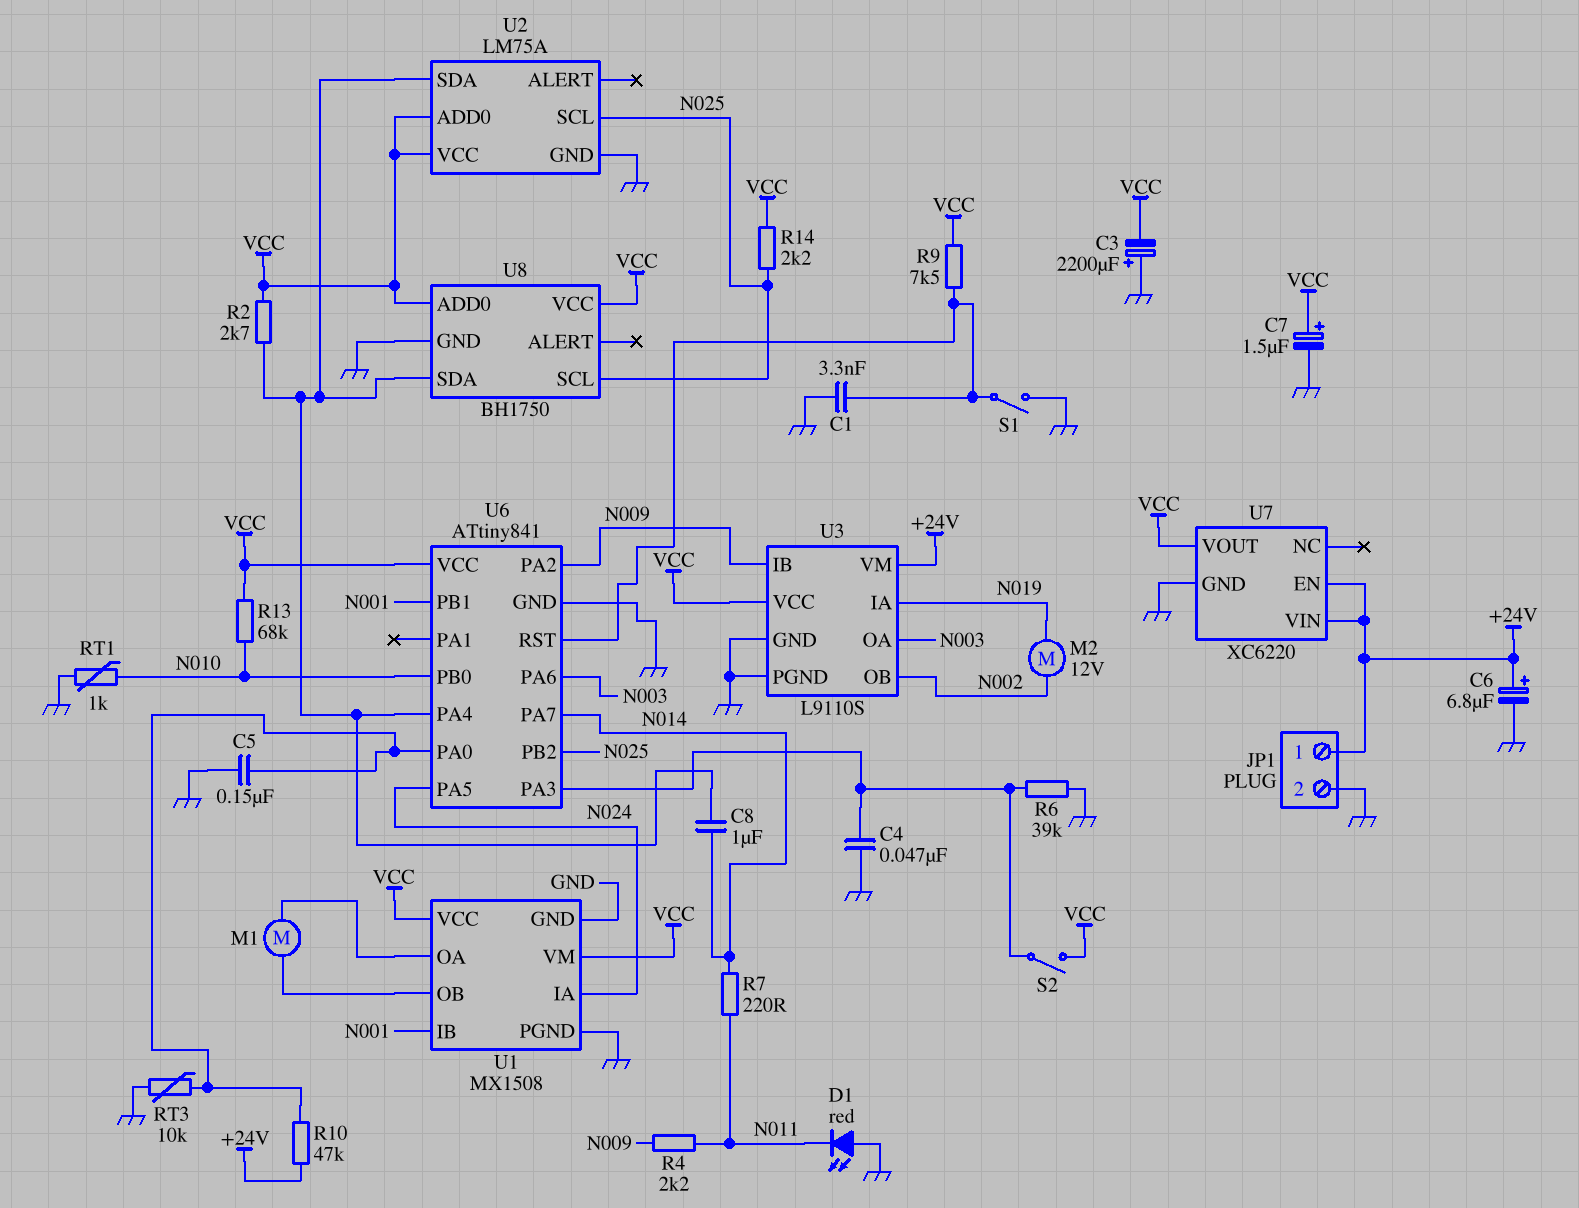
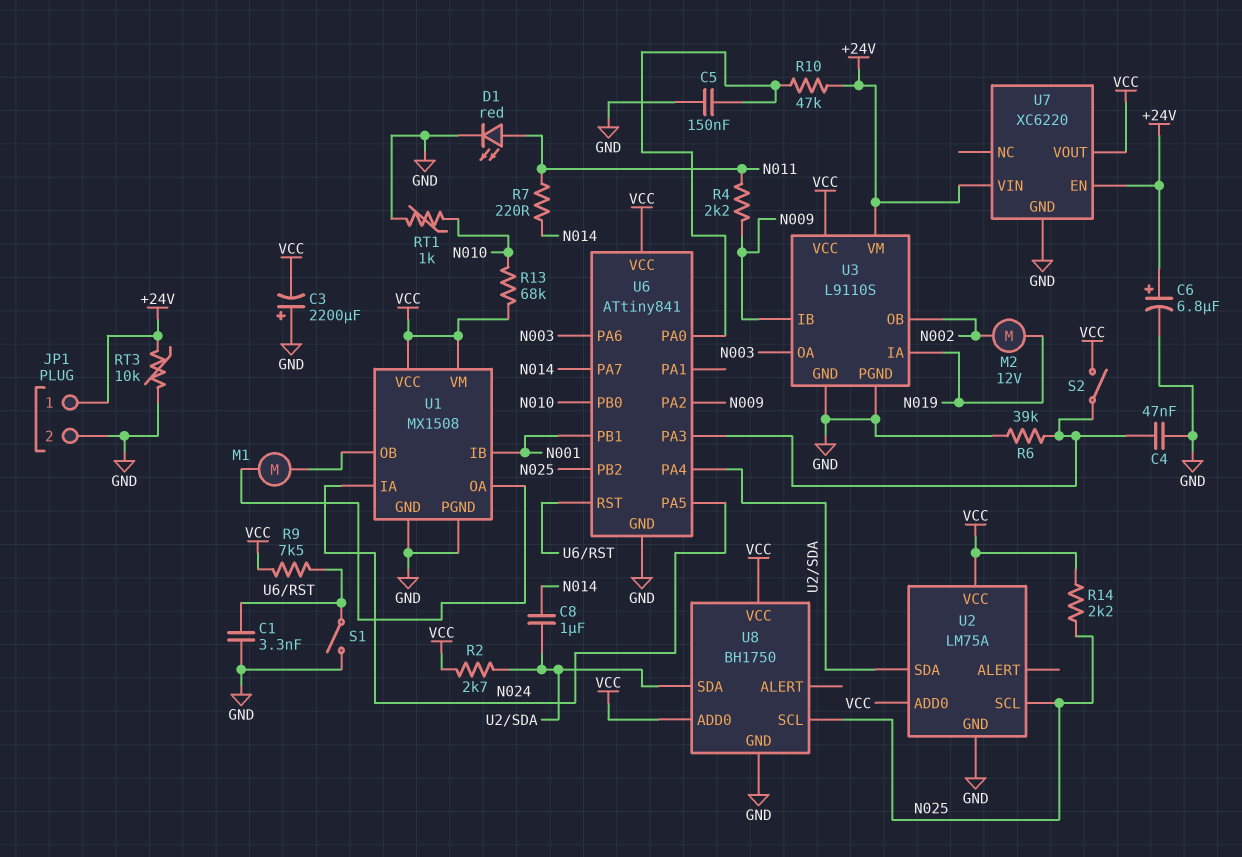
C7: 1.5uF (plus VCC, minus GND) -> none
D1: LED red (A GND, K N011) -> LED red (A N011, K GND)
RT3: 10k (GND, U6/PA0) -> 10k (+24V, GND)

